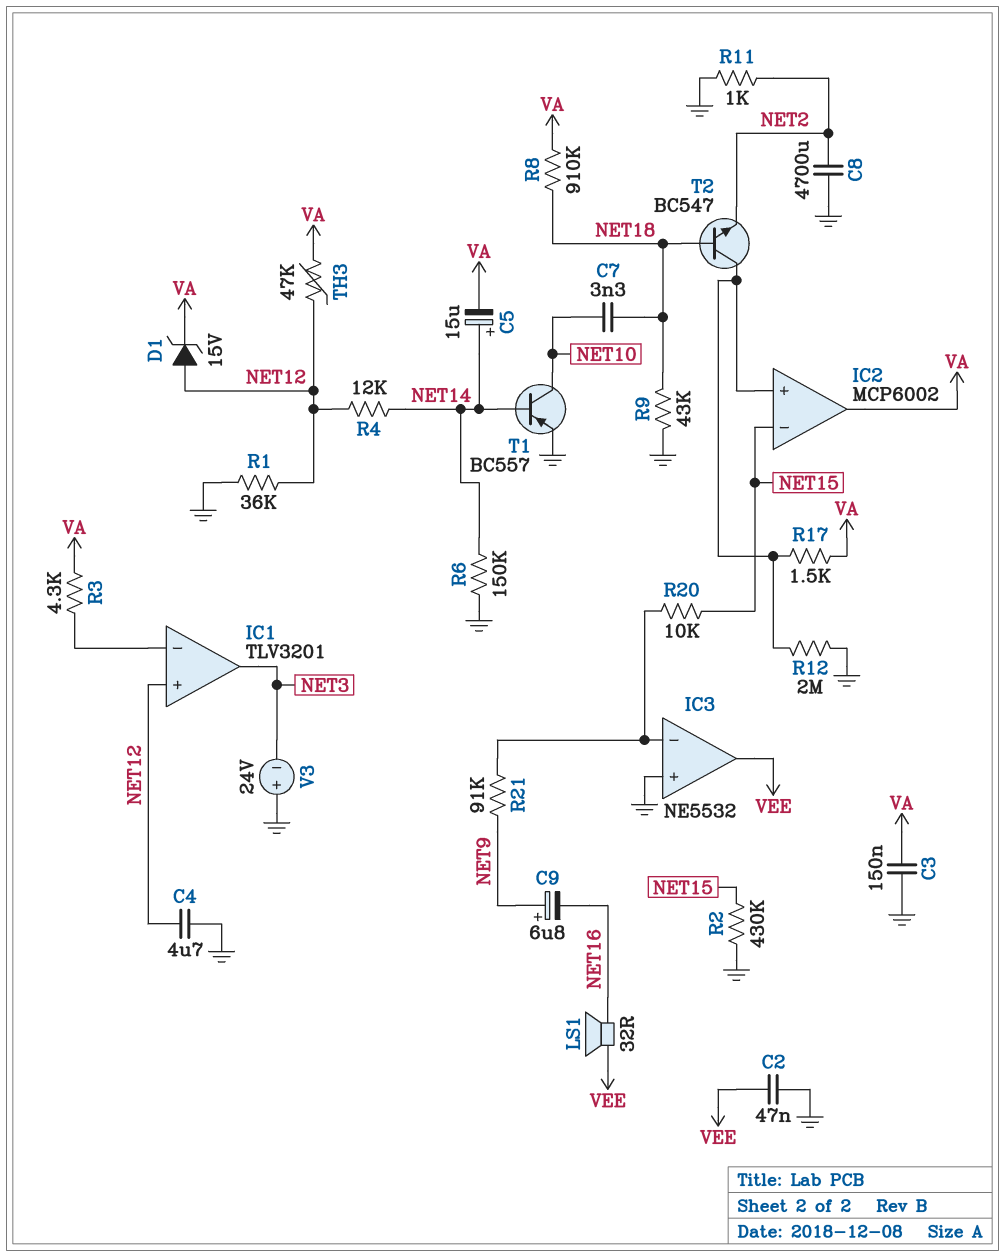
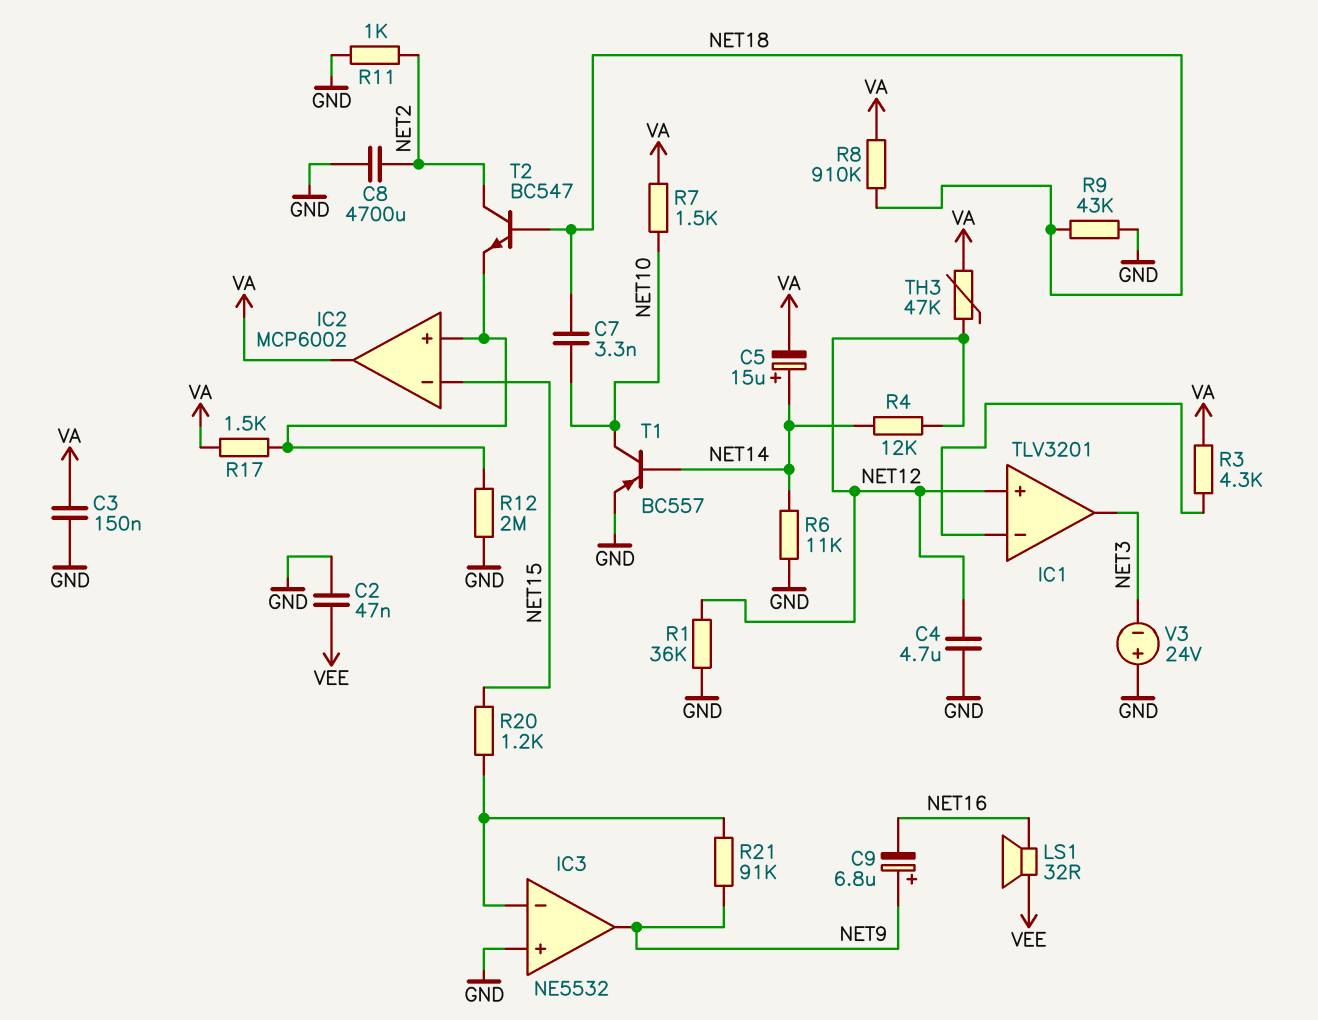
D1: zener 15V (A NET12, K VA) -> none
IC3 pin out: VEE -> NET9
R2: 430k (GND, NET15) -> none
R6: 150k (GND, NET14) -> 11k (GND, NET14)
R7: none -> 1.5k (NET10, VA)
R20: 10k (IC3/in-, NET15) -> 1.2k (IC3/in-, NET15)
T2: NPN BC547 (B NET18, C IC2/in+, E NET2) -> NPN BC547 (B NET18, C NET2, E IC2/in+)

